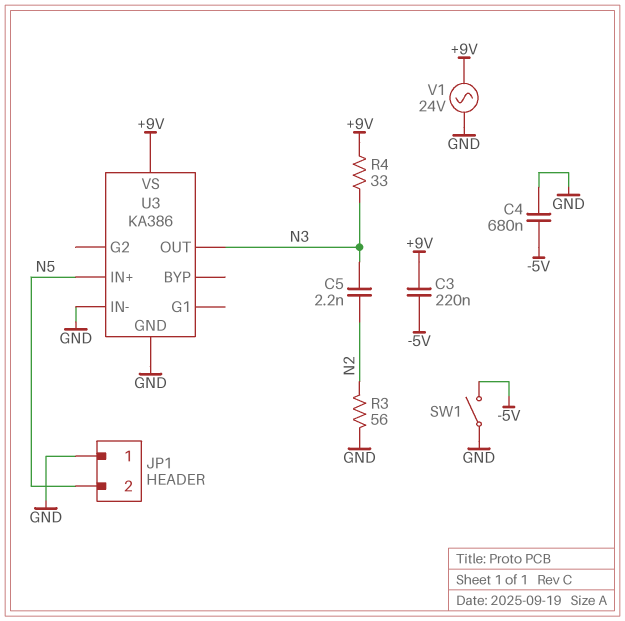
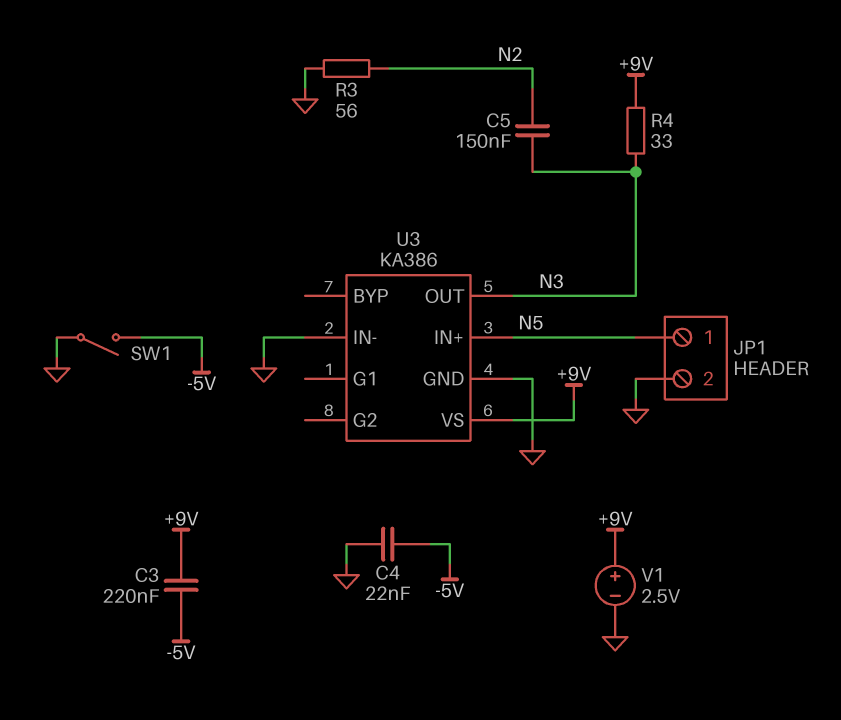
C4: 680nF (-5V, GND) -> 22nF (-5V, GND)
C5: 2.2nF (N2, N3) -> 150nF (N2, N3)
JP1 pin 1: GND -> N5
JP1 pin 2: N5 -> GND
V1: AC 24V (+9V, GND) -> 2.5V (plus +9V, minus GND)

